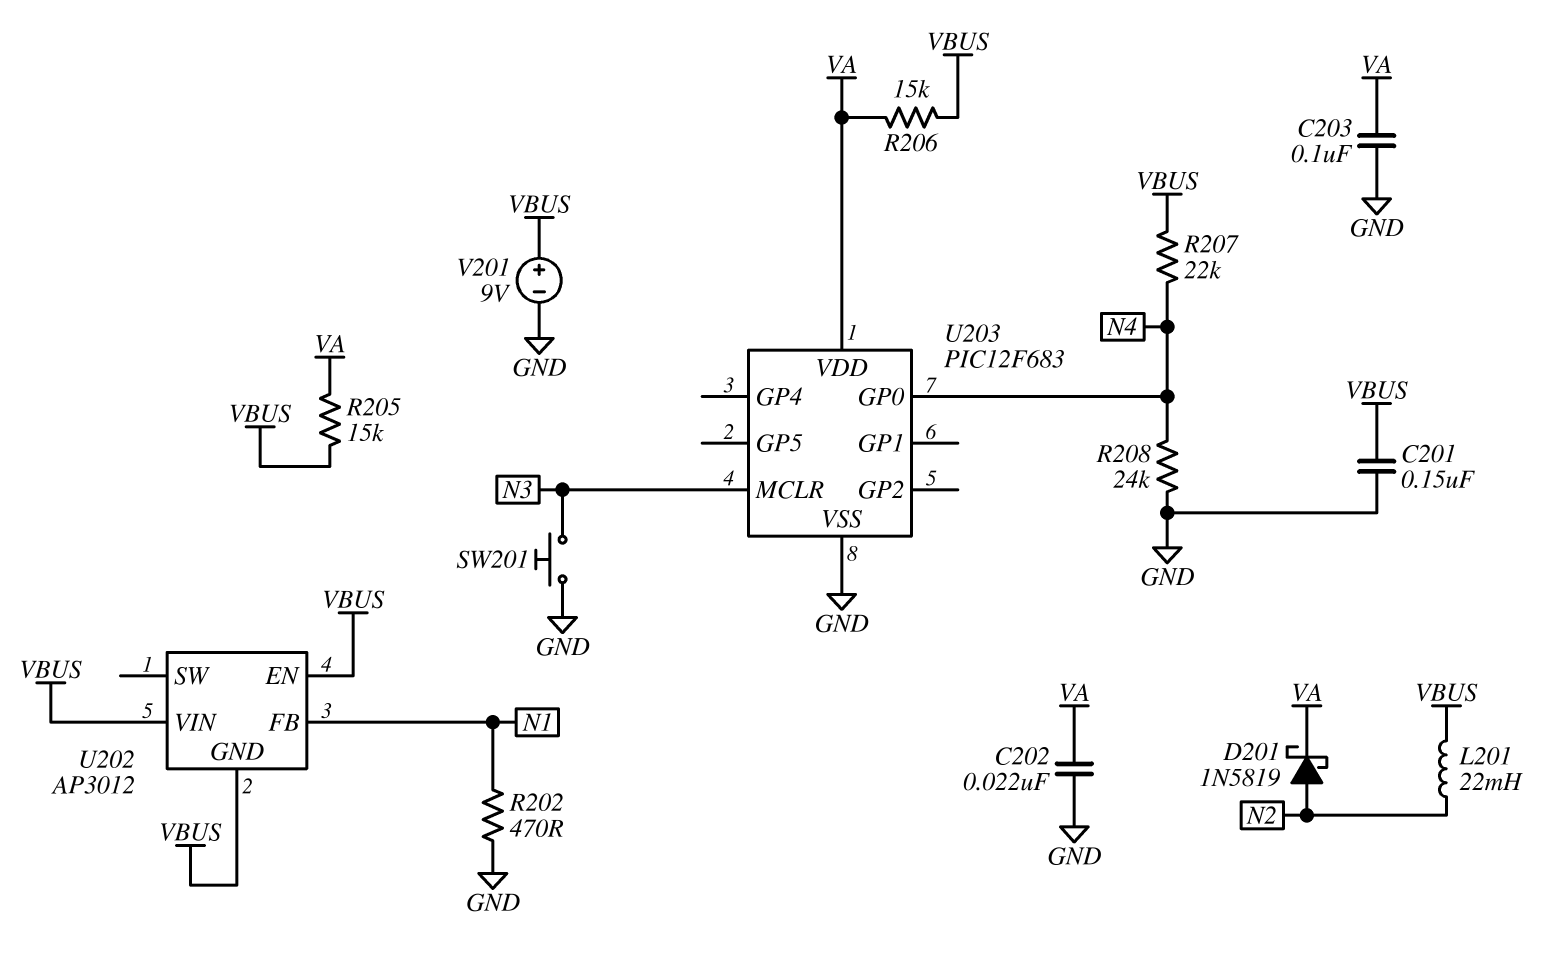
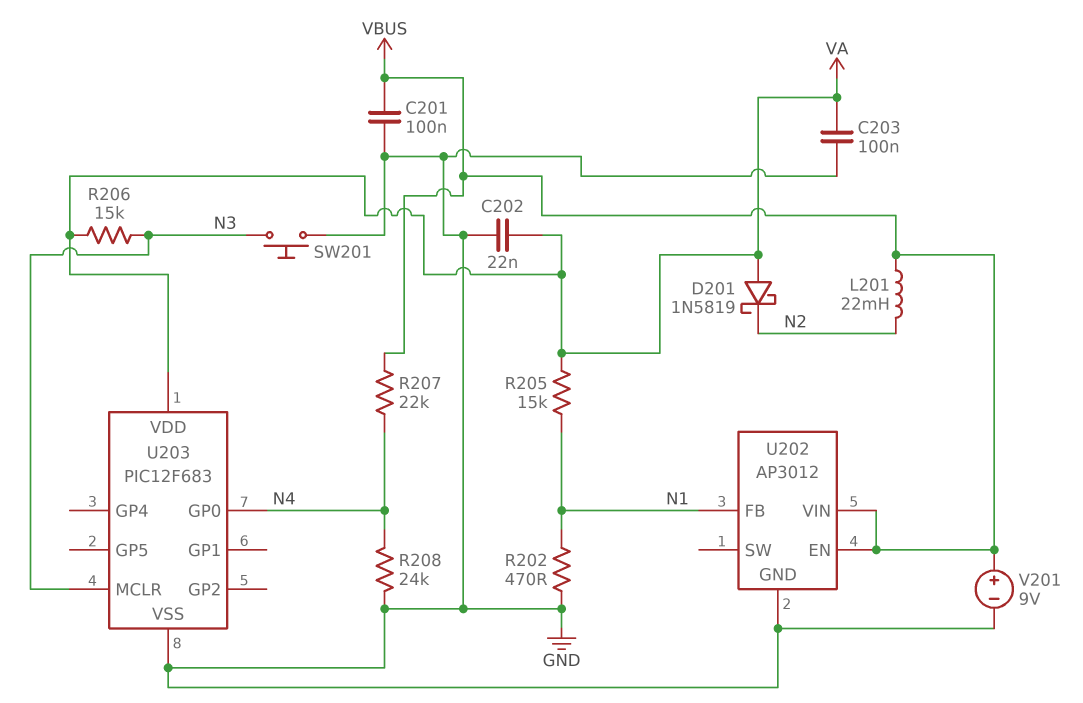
C201: 150nF (GND, VBUS) -> 100nF (GND, VBUS)
D201: schottky 1N5819 (A N2, K VA) -> schottky 1N5819 (A VA, K N2)
R205: 15k (VA, VBUS) -> 15k (N1, VA)
R206: 15k (VA, VBUS) -> 15k (N3, VA)
U202 pin GND: VBUS -> GND

